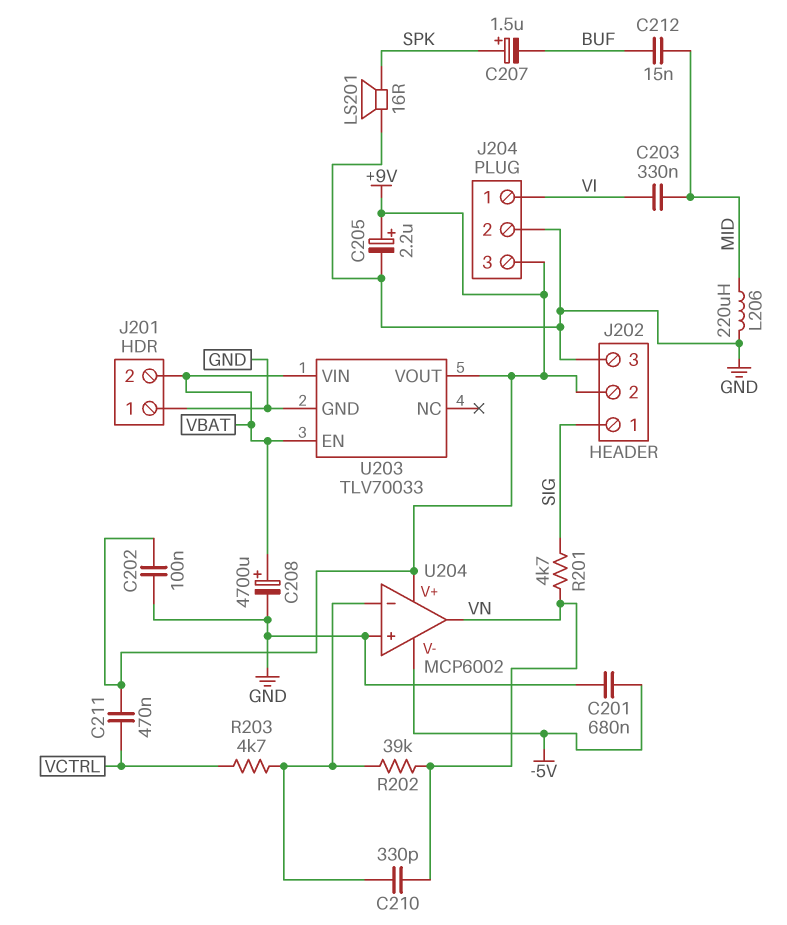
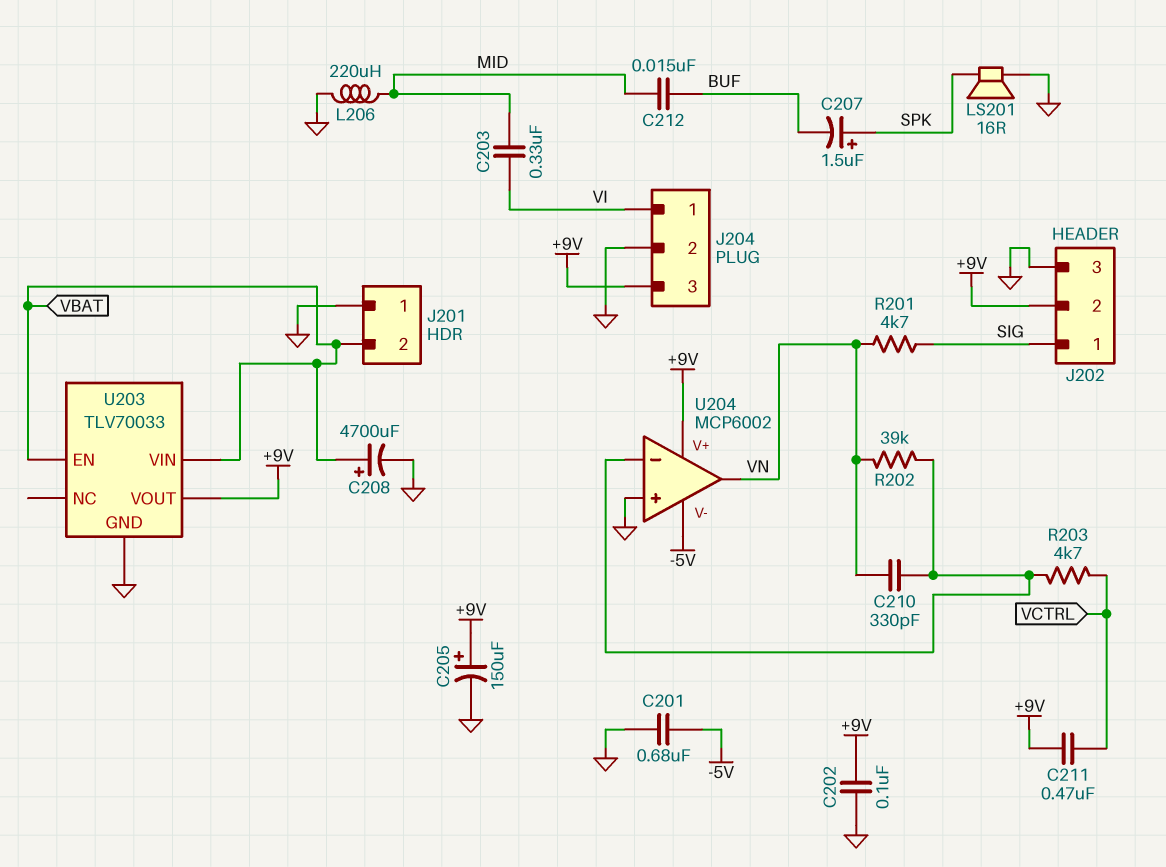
C205: 2.2uF (plus +9V, minus GND) -> 150uF (plus +9V, minus GND)

